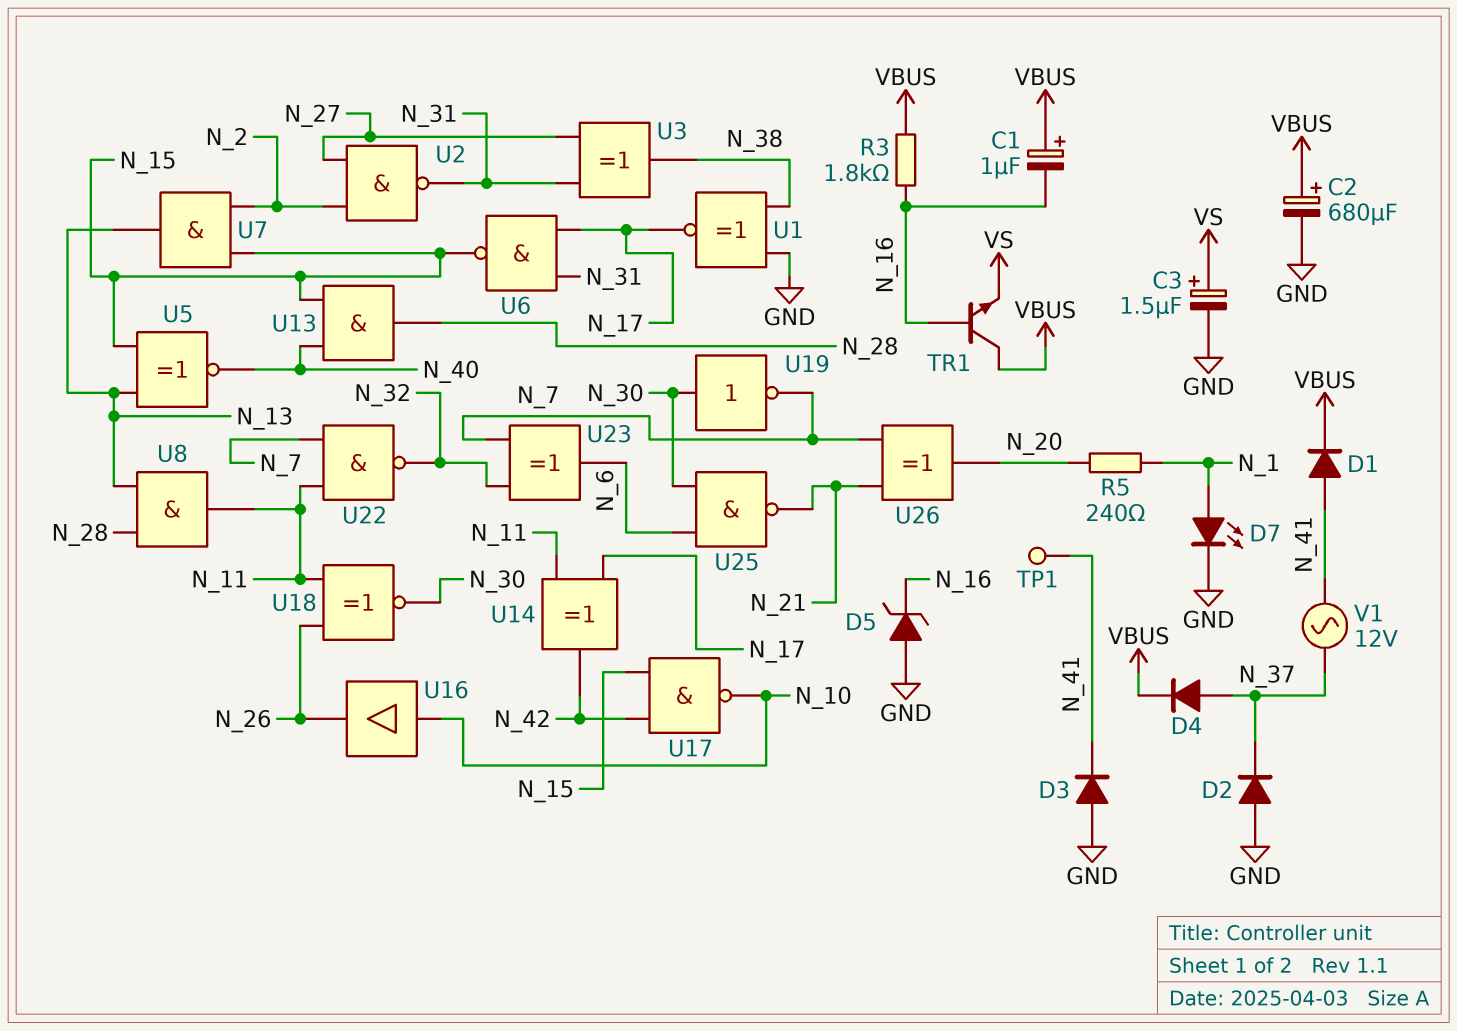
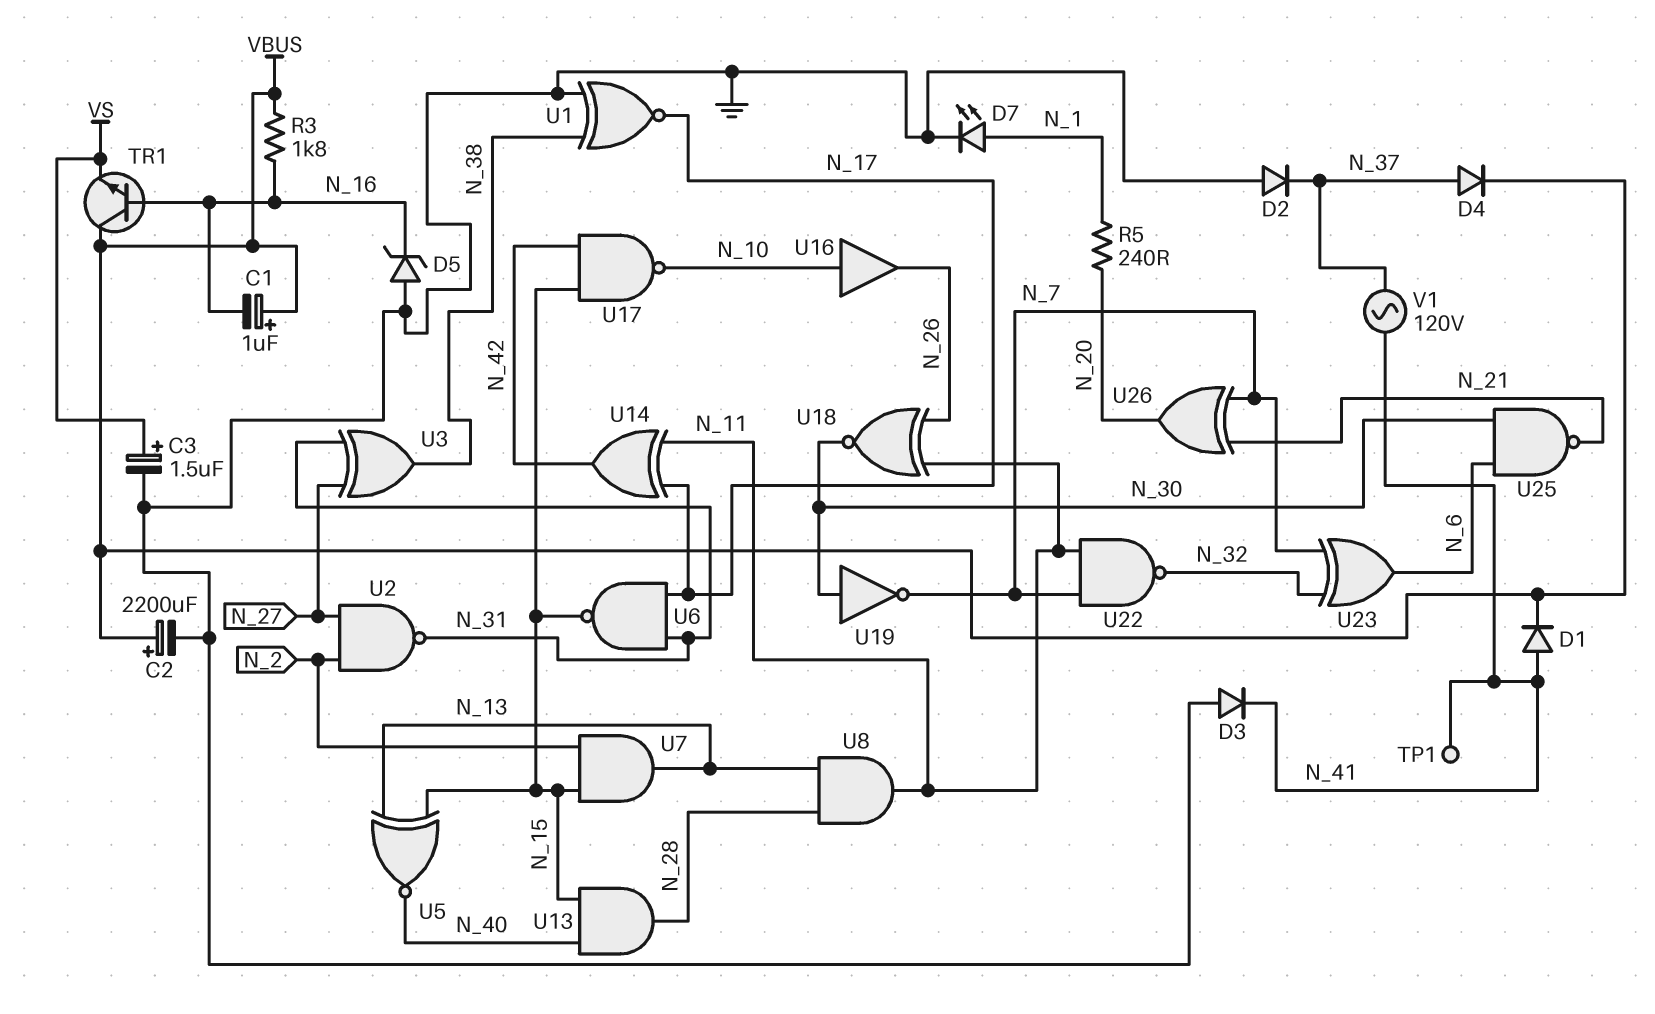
C2: 680uF (plus VBUS, minus GND) -> 2200uF (plus VBUS, minus GND)
V1: AC 12V (N_37, N_41) -> AC 120V (N_37, N_41)

